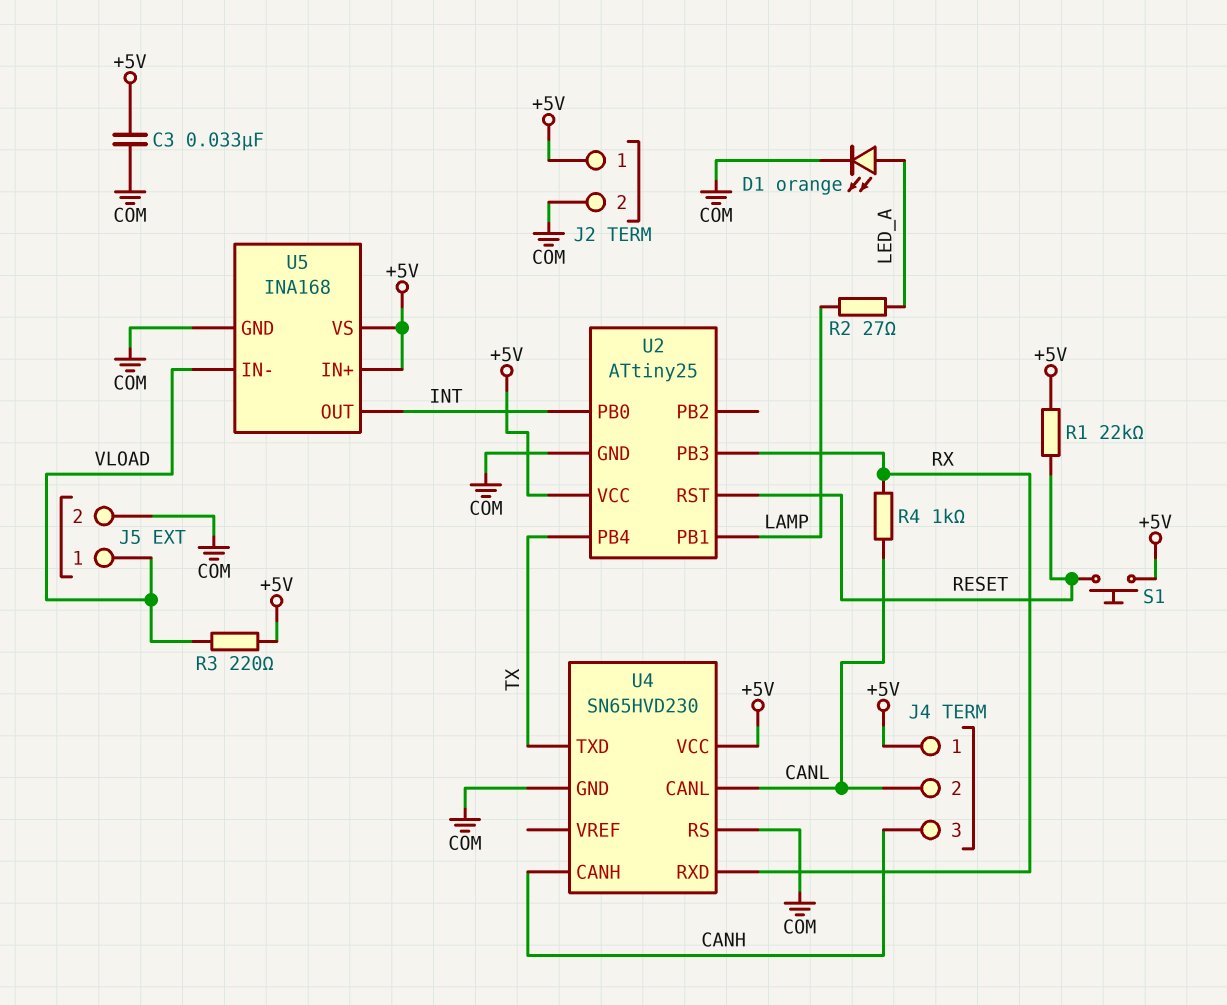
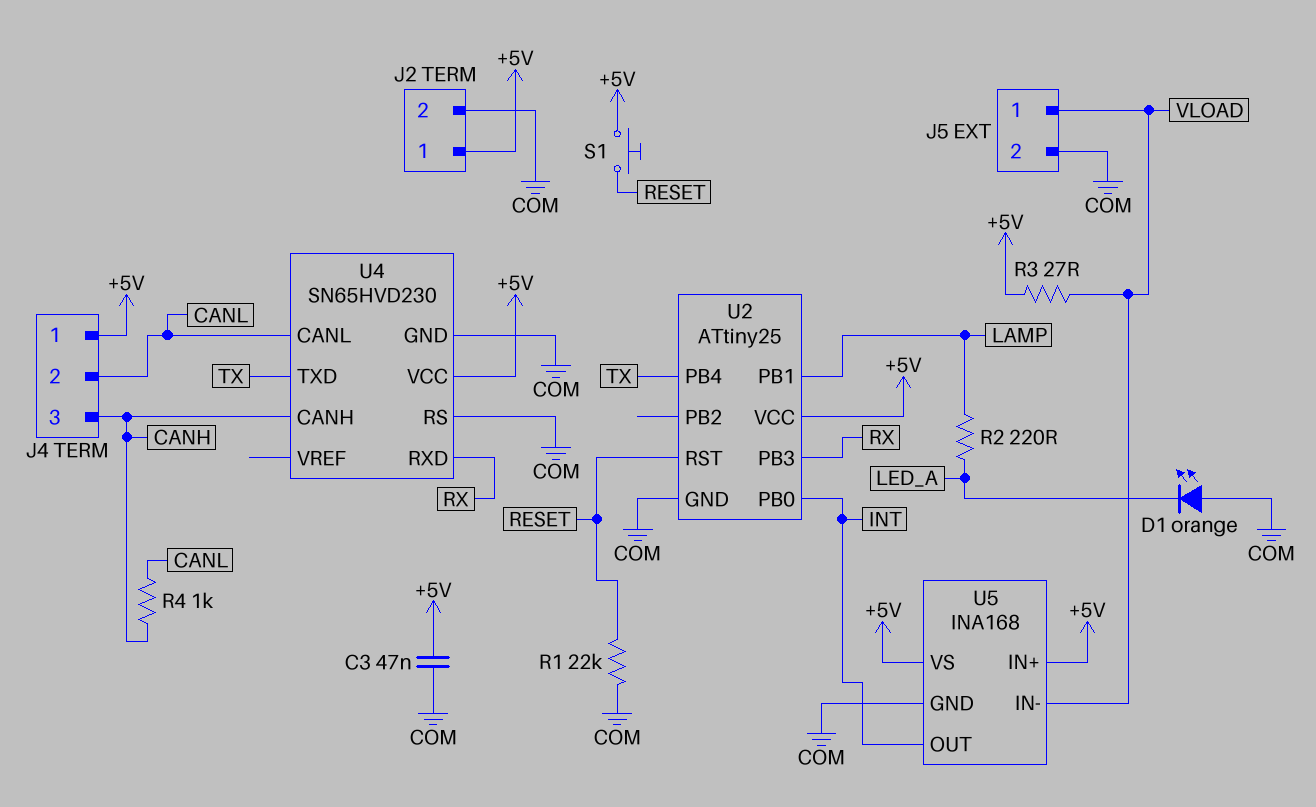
C3: 33nF (+5V, COM) -> 47nF (+5V, COM)
D1: LED orange (A LED_A, K COM) -> LED orange (A COM, K LED_A)
R1: 22k (+5V, RESET) -> 22k (COM, RESET)
R2: 27 (LAMP, LED_A) -> 220 (LAMP, LED_A)
R3: 220 (+5V, VLOAD) -> 27 (+5V, VLOAD)
R4: 1k (CANL, RX) -> 1k (CANH, CANL)

